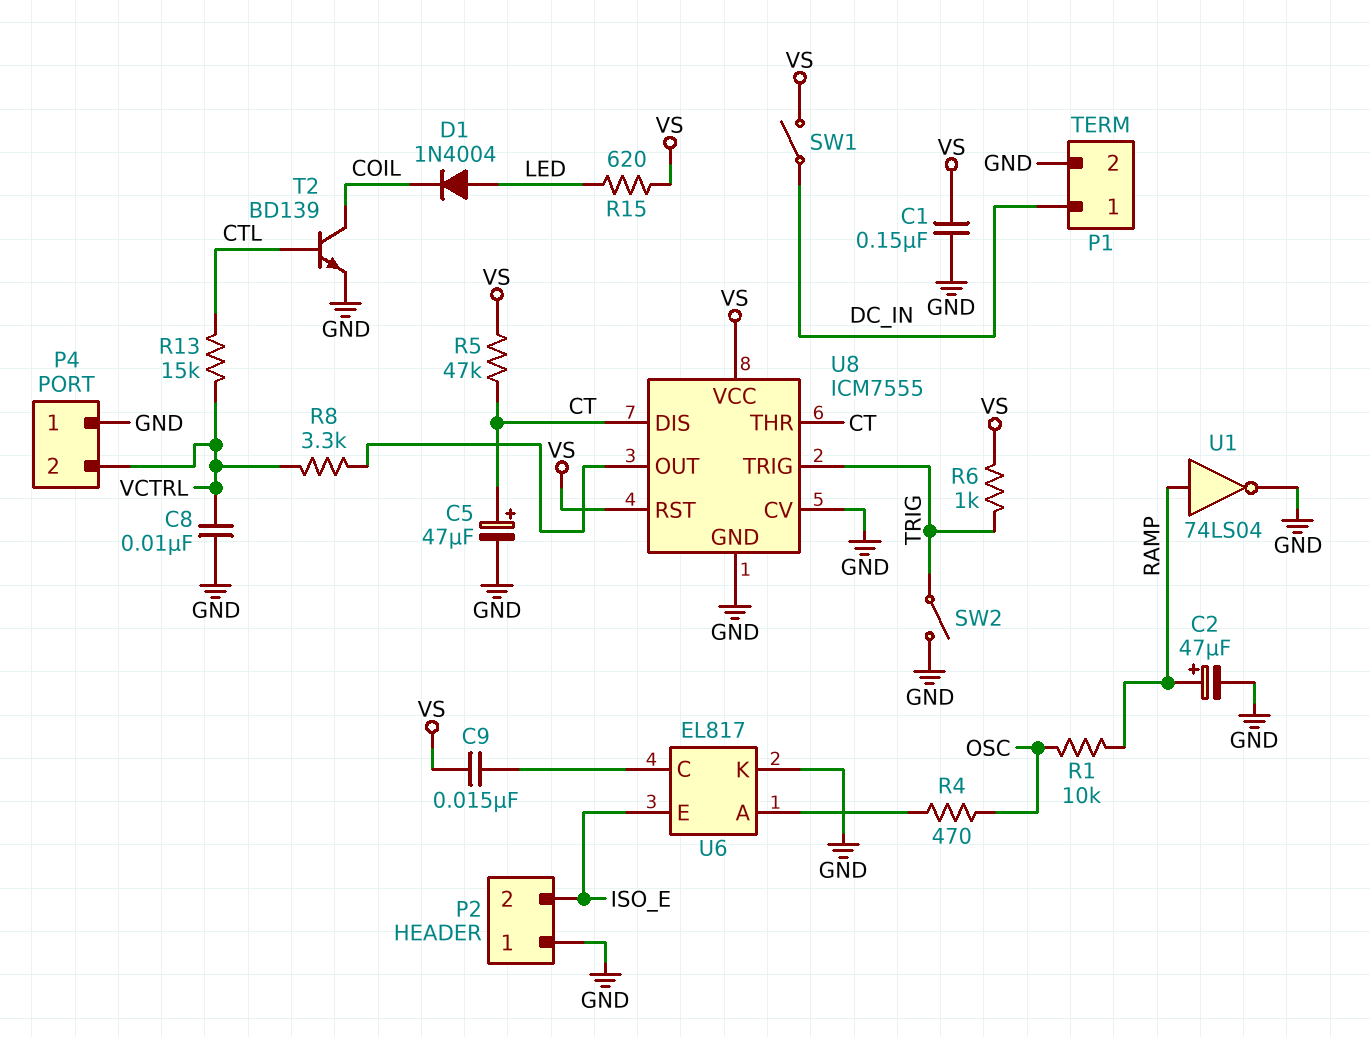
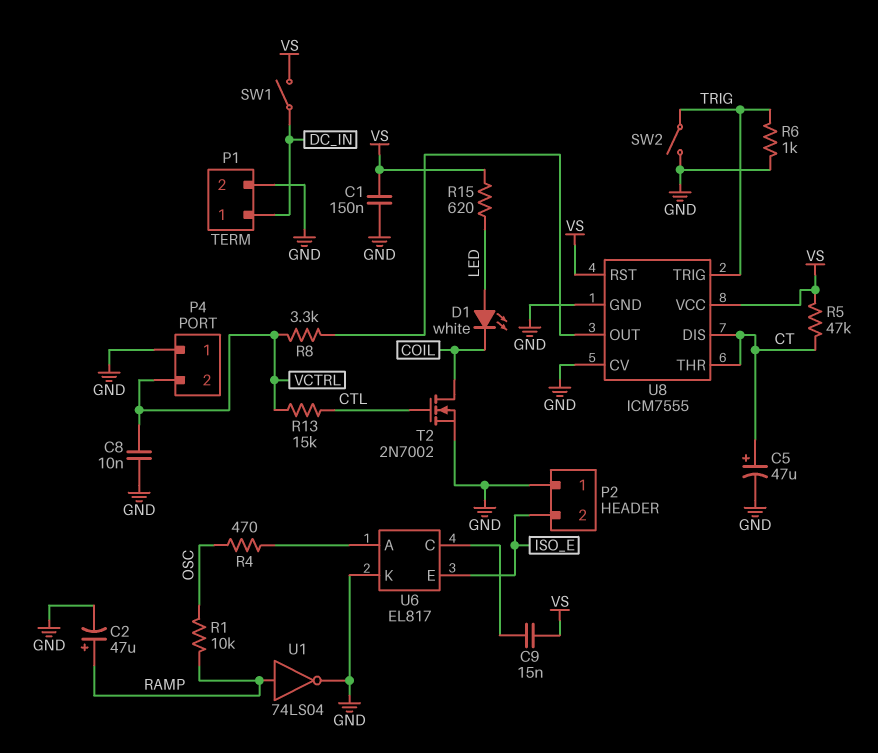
D1: diode 1N4004 (A LED, K COIL) -> LED white (A LED, K COIL)
R6: 1k (TRIG, VS) -> 1k (GND, TRIG)
T2: NPN BD139 (B CTL, C COIL, E GND) -> NMOS 2N7002 (G CTL, D COIL, S GND)

